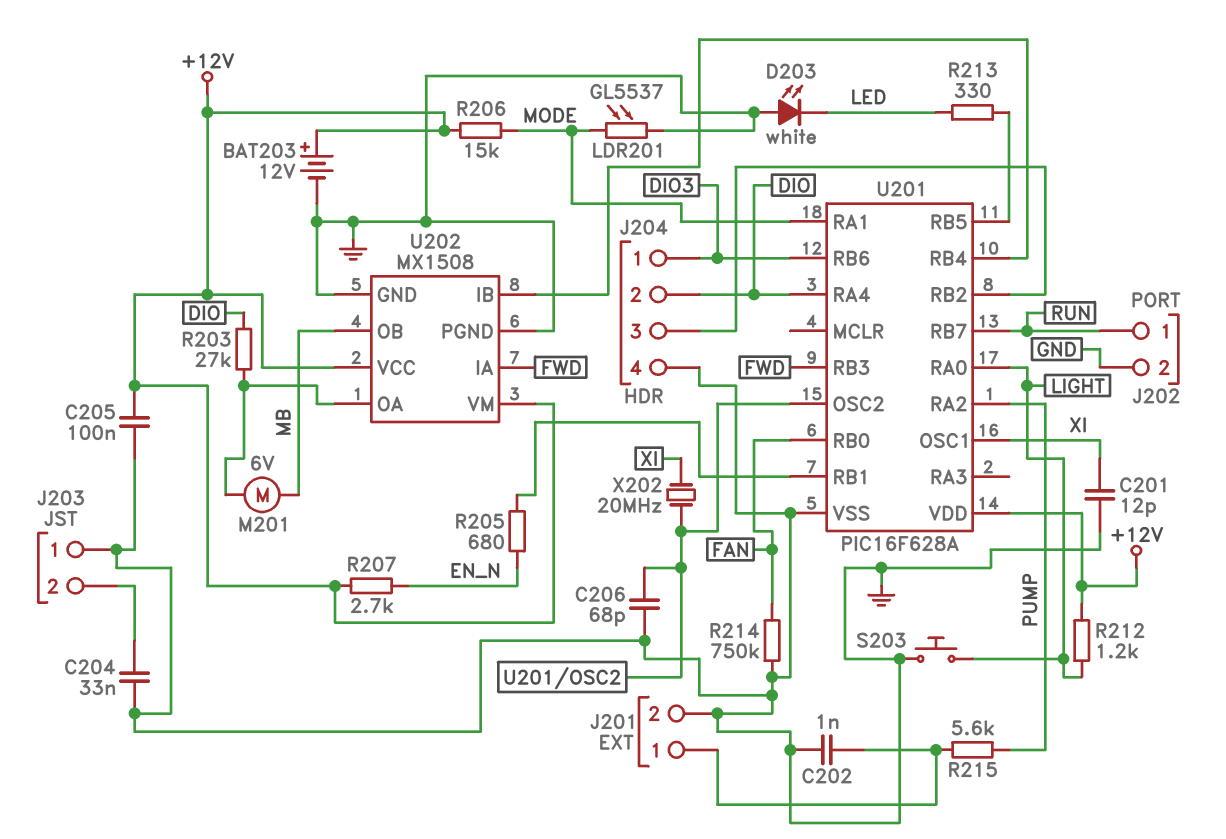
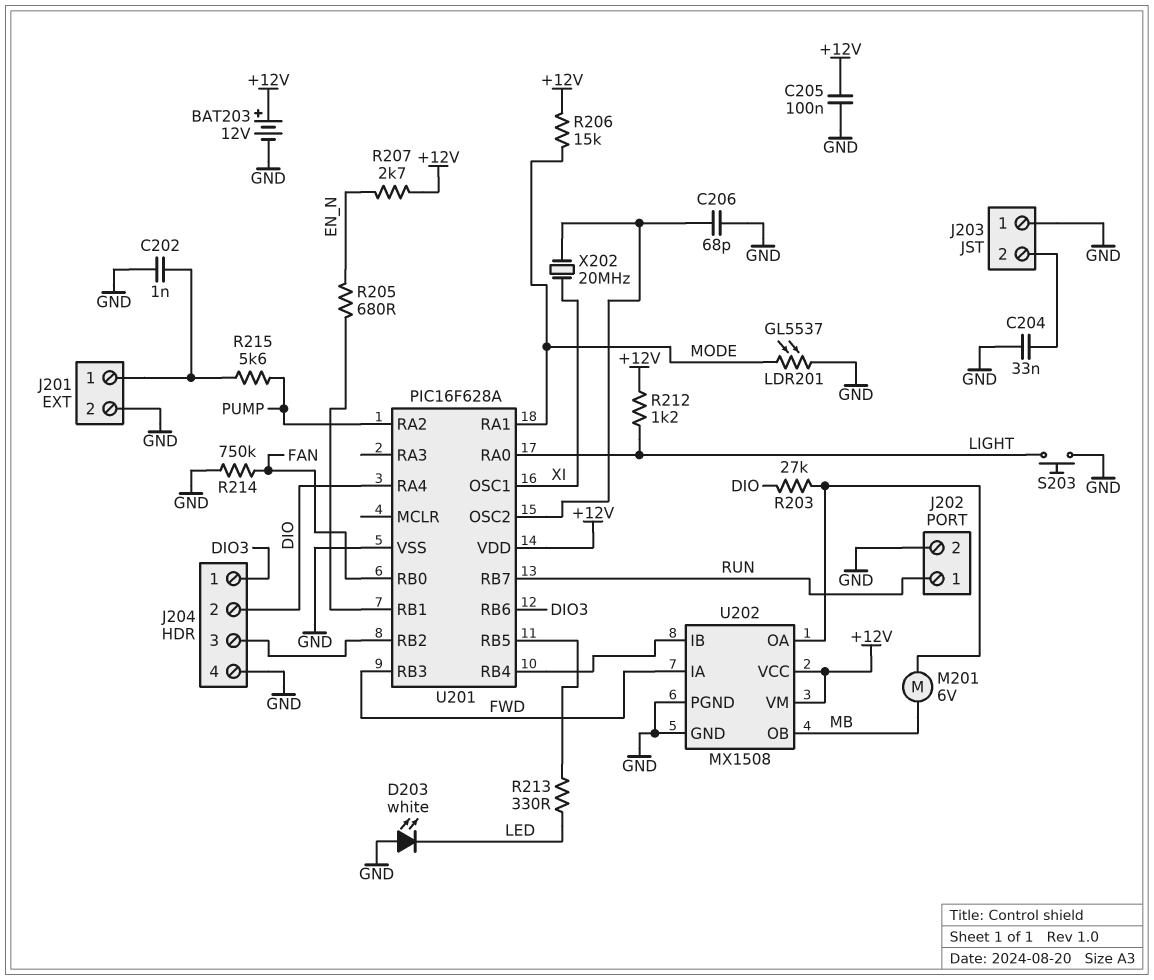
C201: 12pF (GND, XI) -> none

